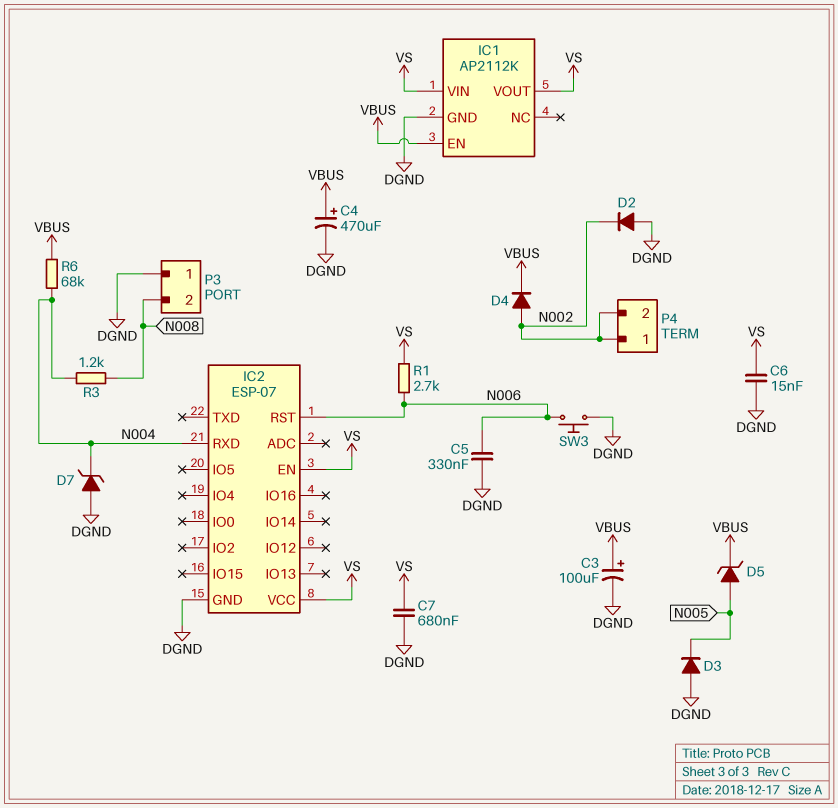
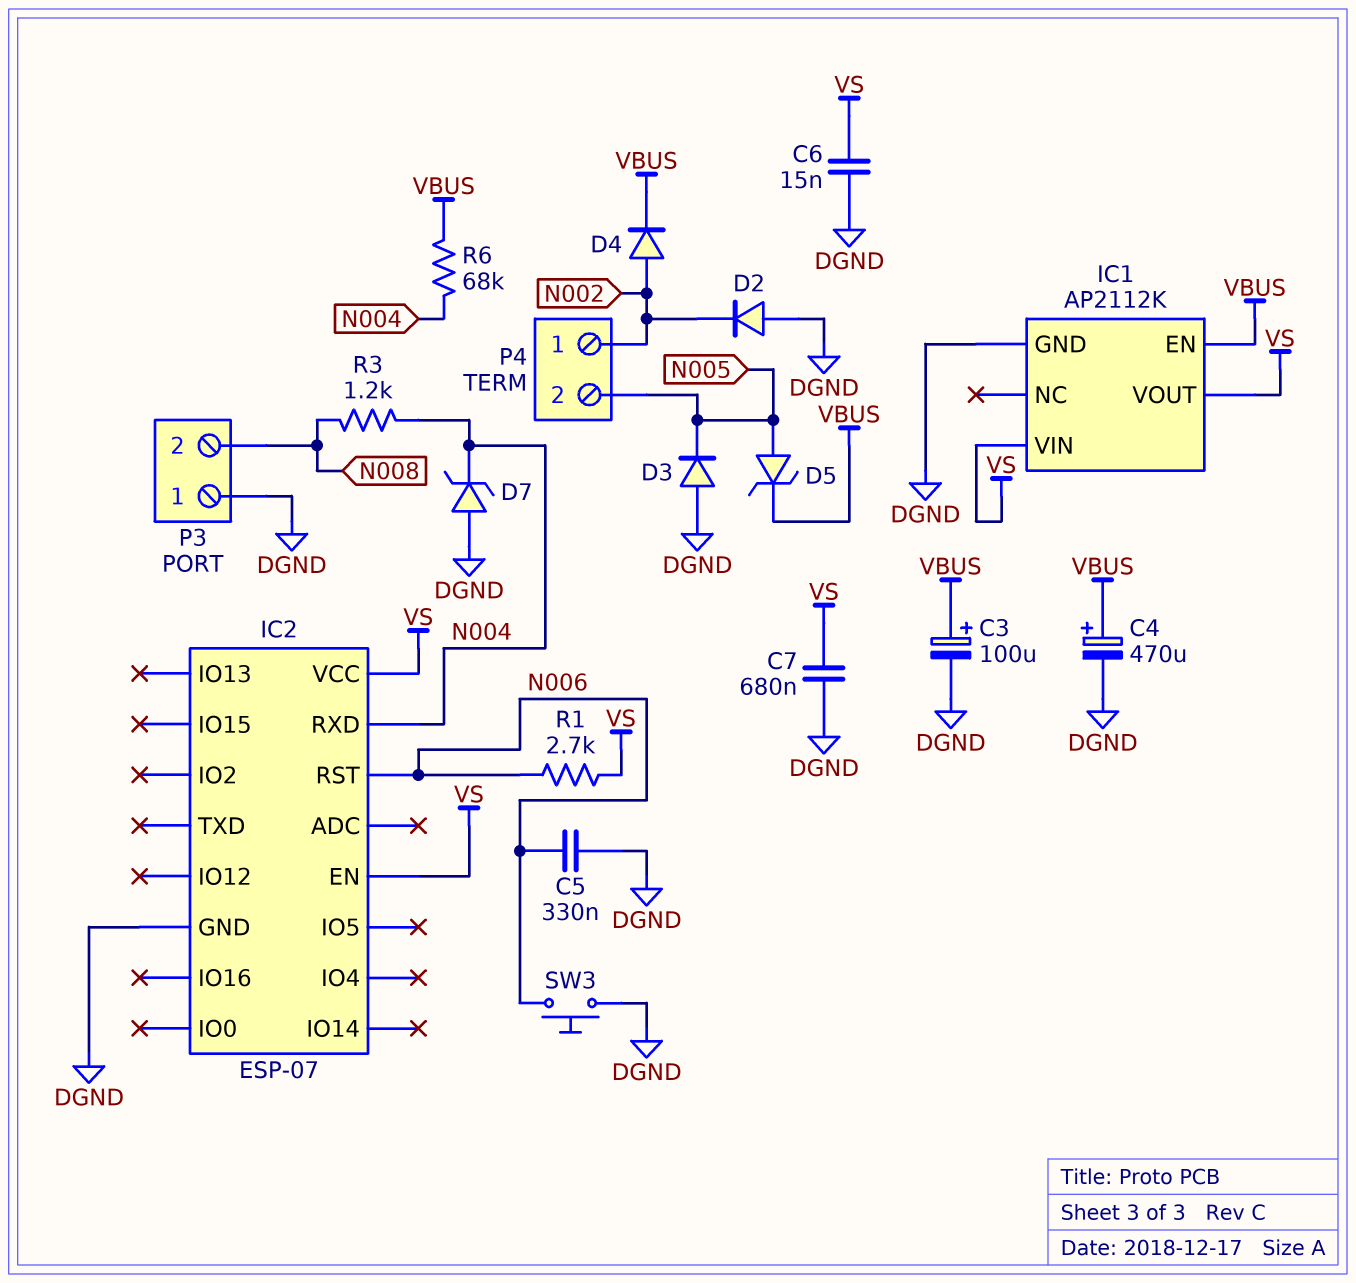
P4 pin 2: N002 -> N005

